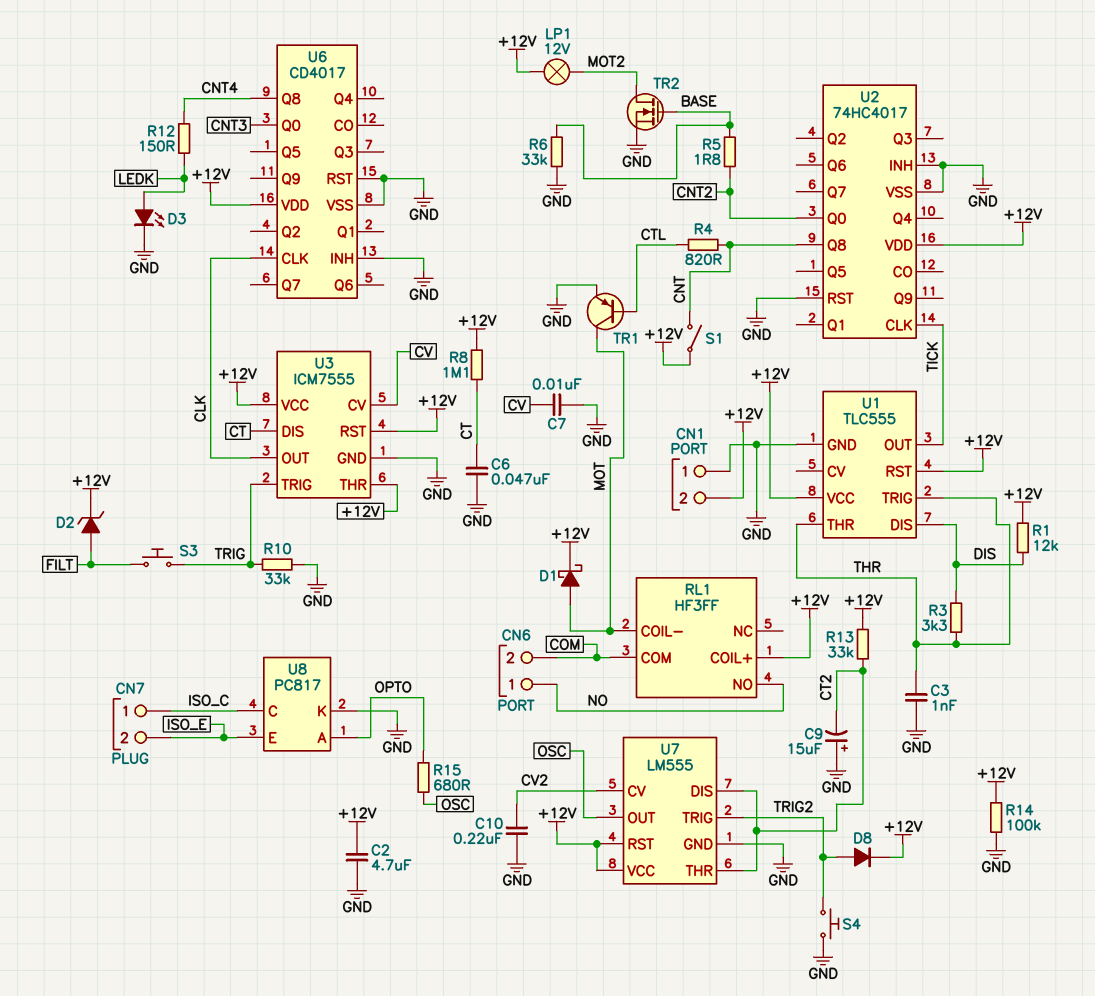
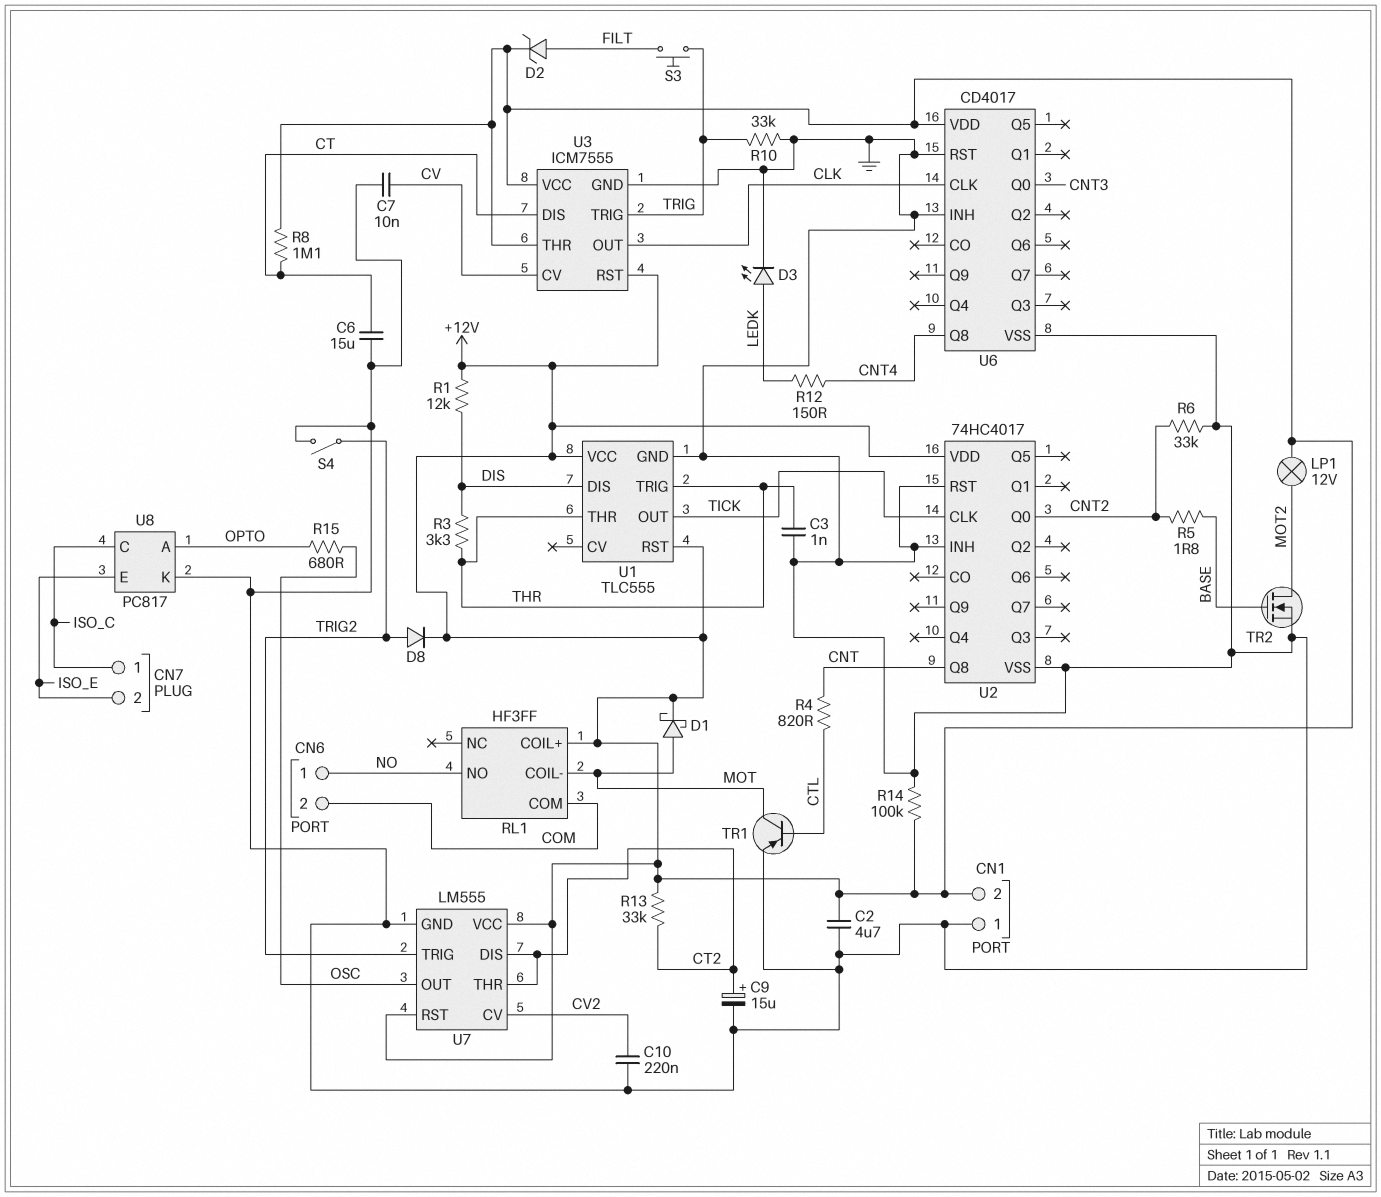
C6: 47nF (CT, GND) -> 15uF (CT, GND)
C9: 15uF (plus GND, minus CT2) -> 15uF (plus CT2, minus GND)
R6: 33k (BASE, GND) -> 33k (CNT2, GND)
S1: switch (+12V, CNT) -> none
S4: button (GND, TRIG2) -> switch (GND, TRIG2)

